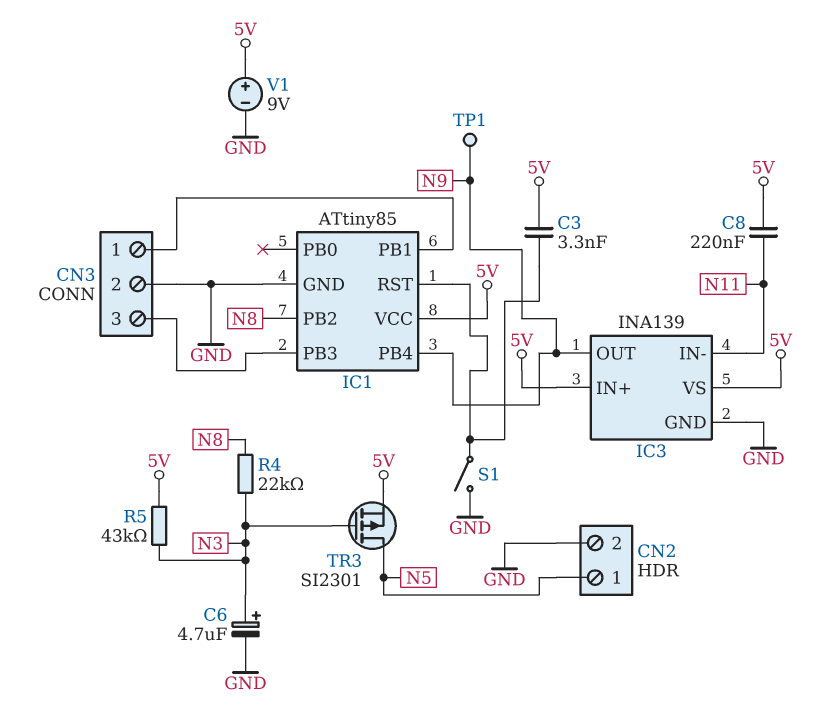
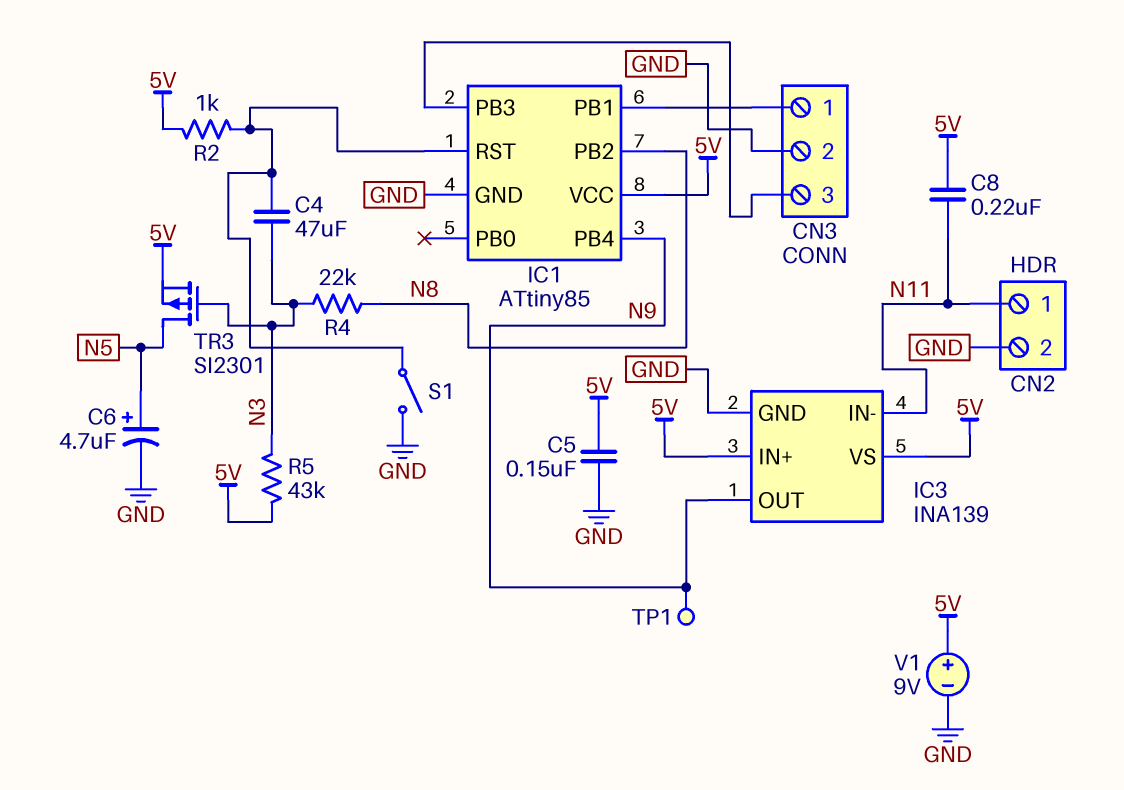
C3: 3.3nF (5V, IC1/RST) -> none
C4: none -> 47uF (IC1/RST, N3)
C5: none -> 150nF (5V, GND)
C6: 4.7uF (plus N3, minus GND) -> 4.7uF (plus N5, minus GND)
CN2 pin 1: N5 -> N11
R2: none -> 1k (5V, IC1/RST)

